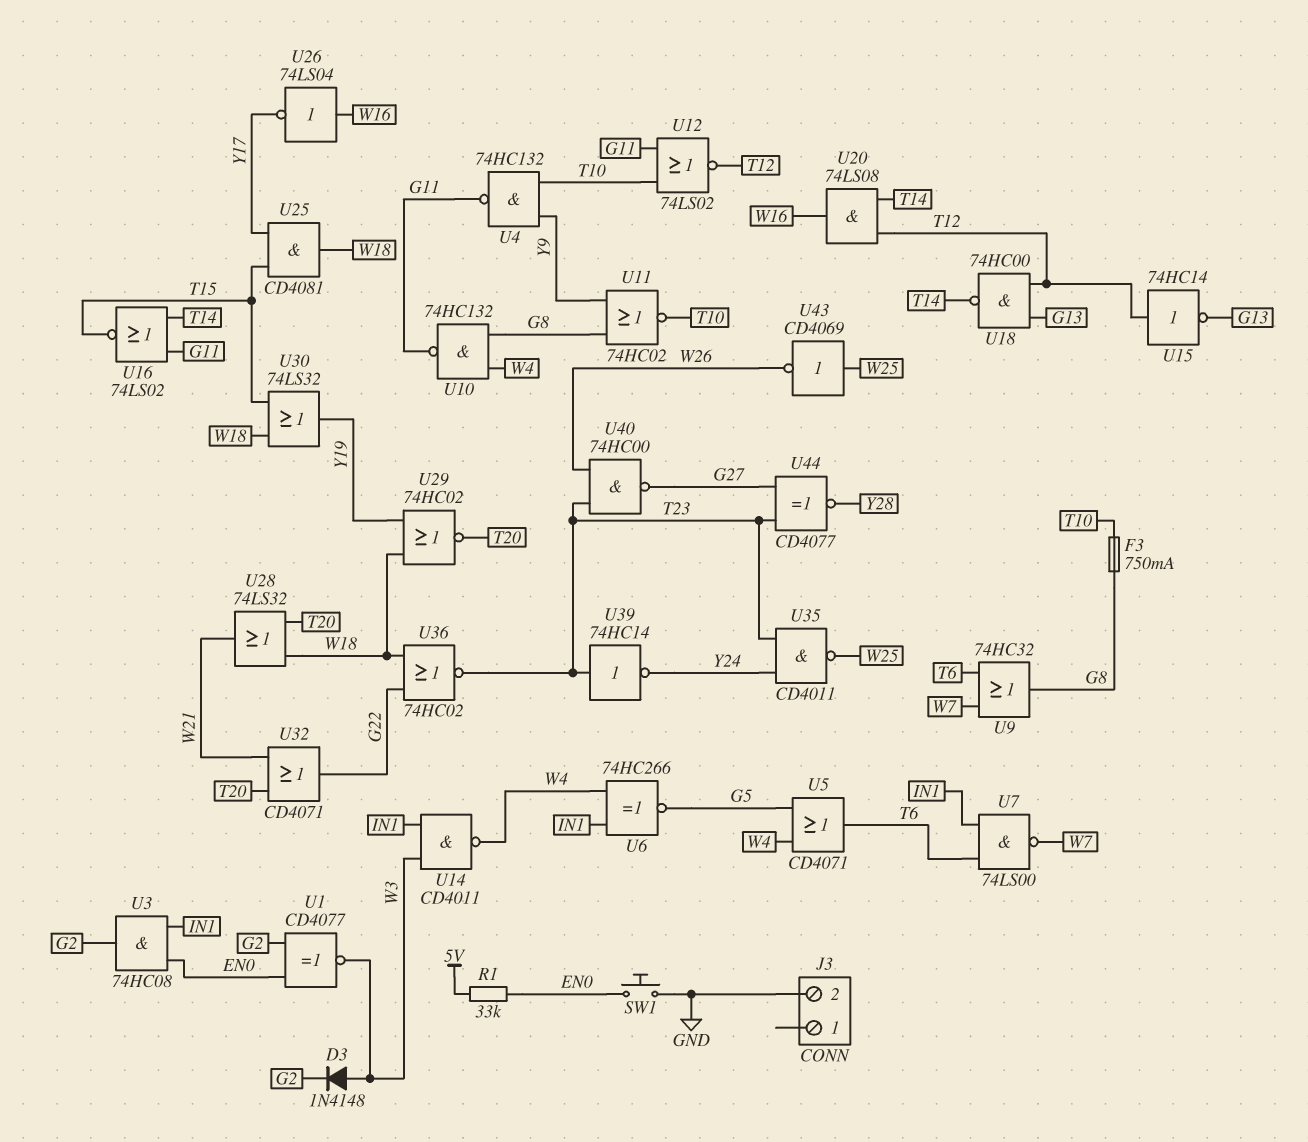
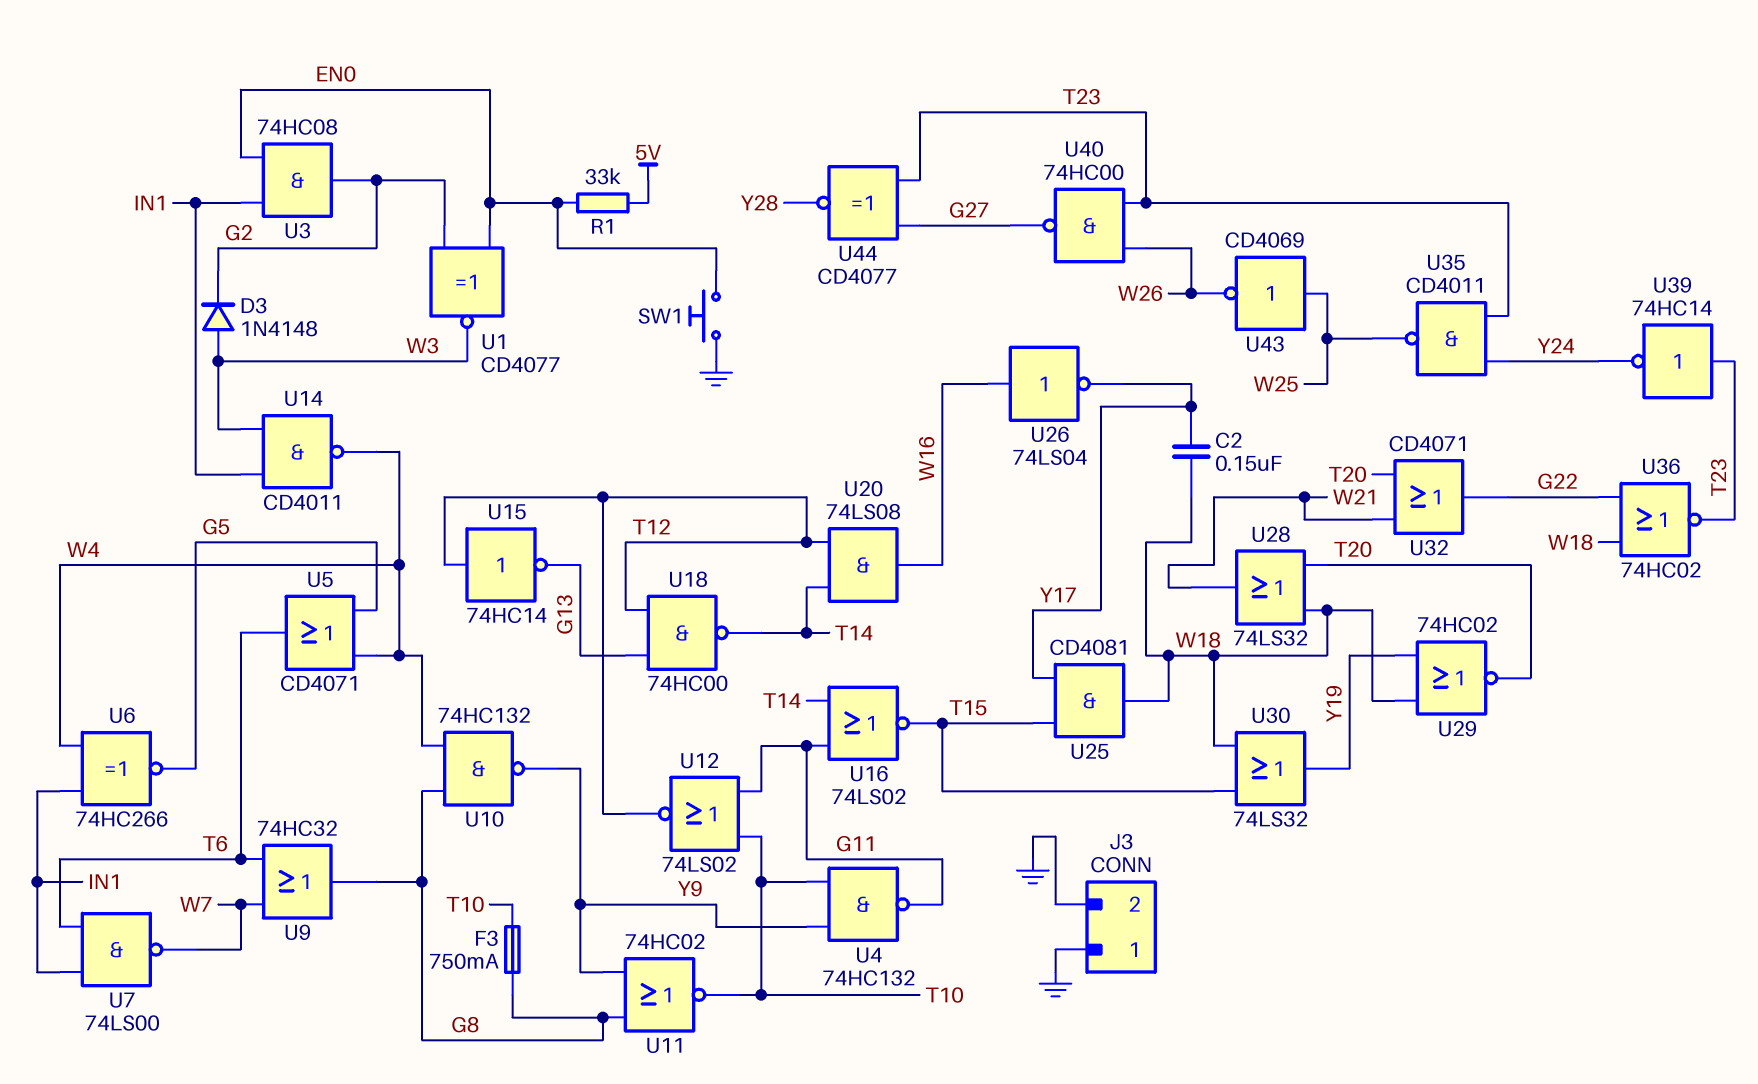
C2: none -> 150nF (W18, Y17)
J3 pin 1: none -> GND
U10: NAND 74HC132 (in G8, in W4, out G11) -> NAND 74HC132 (in G8, in W4, out Y9)

